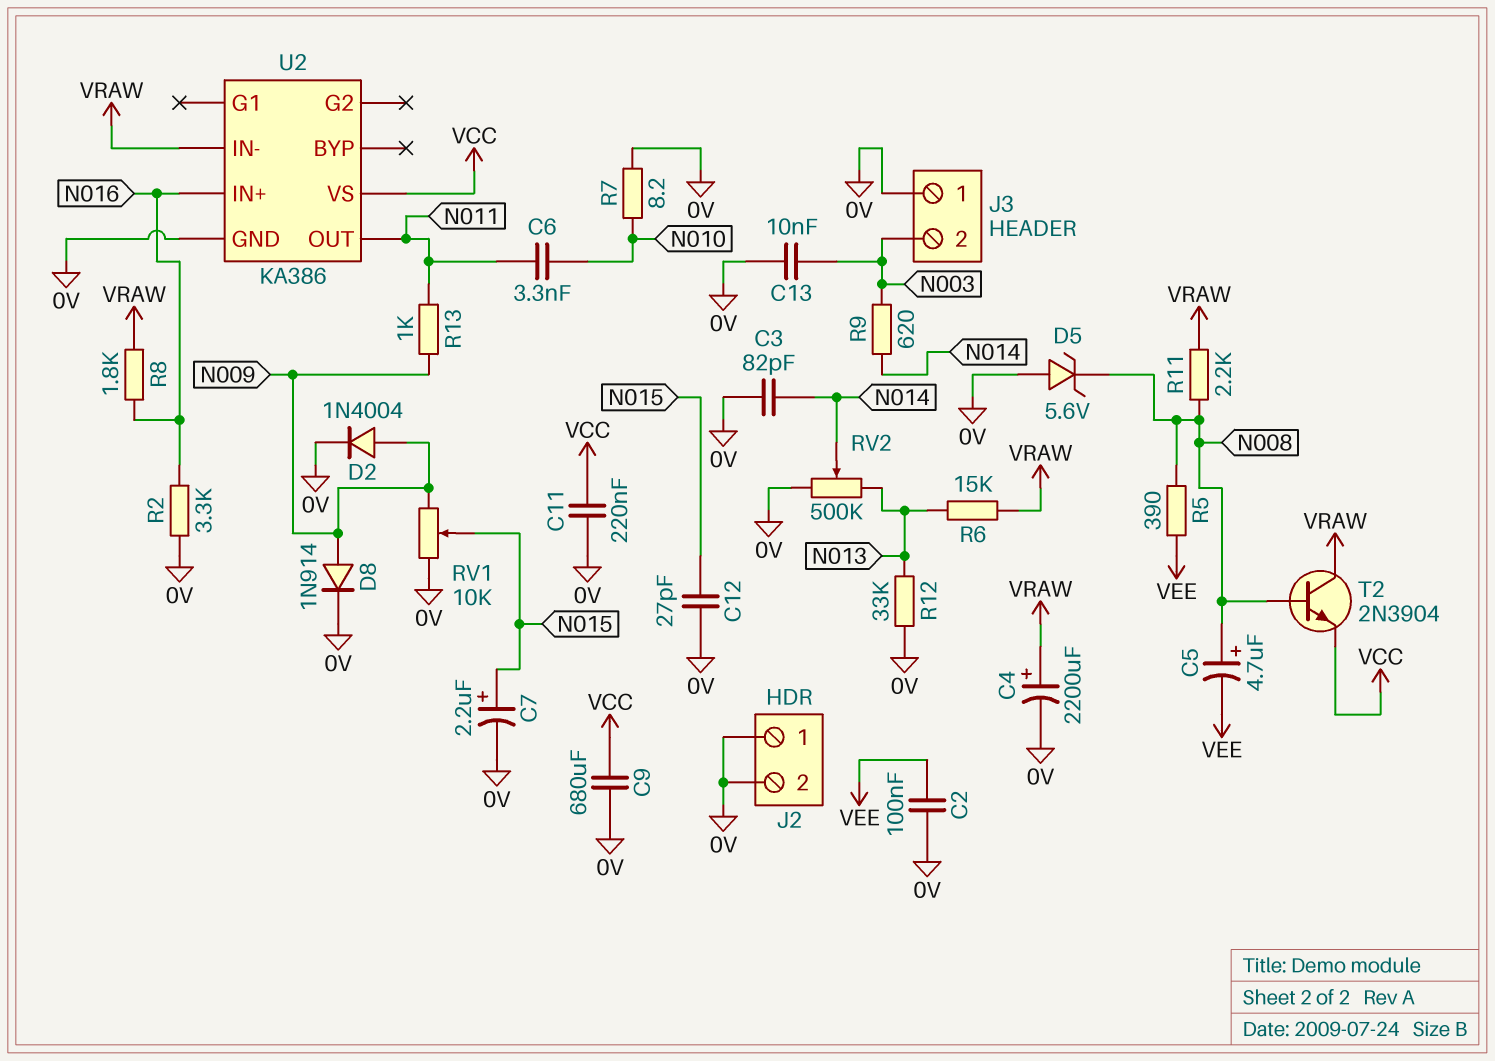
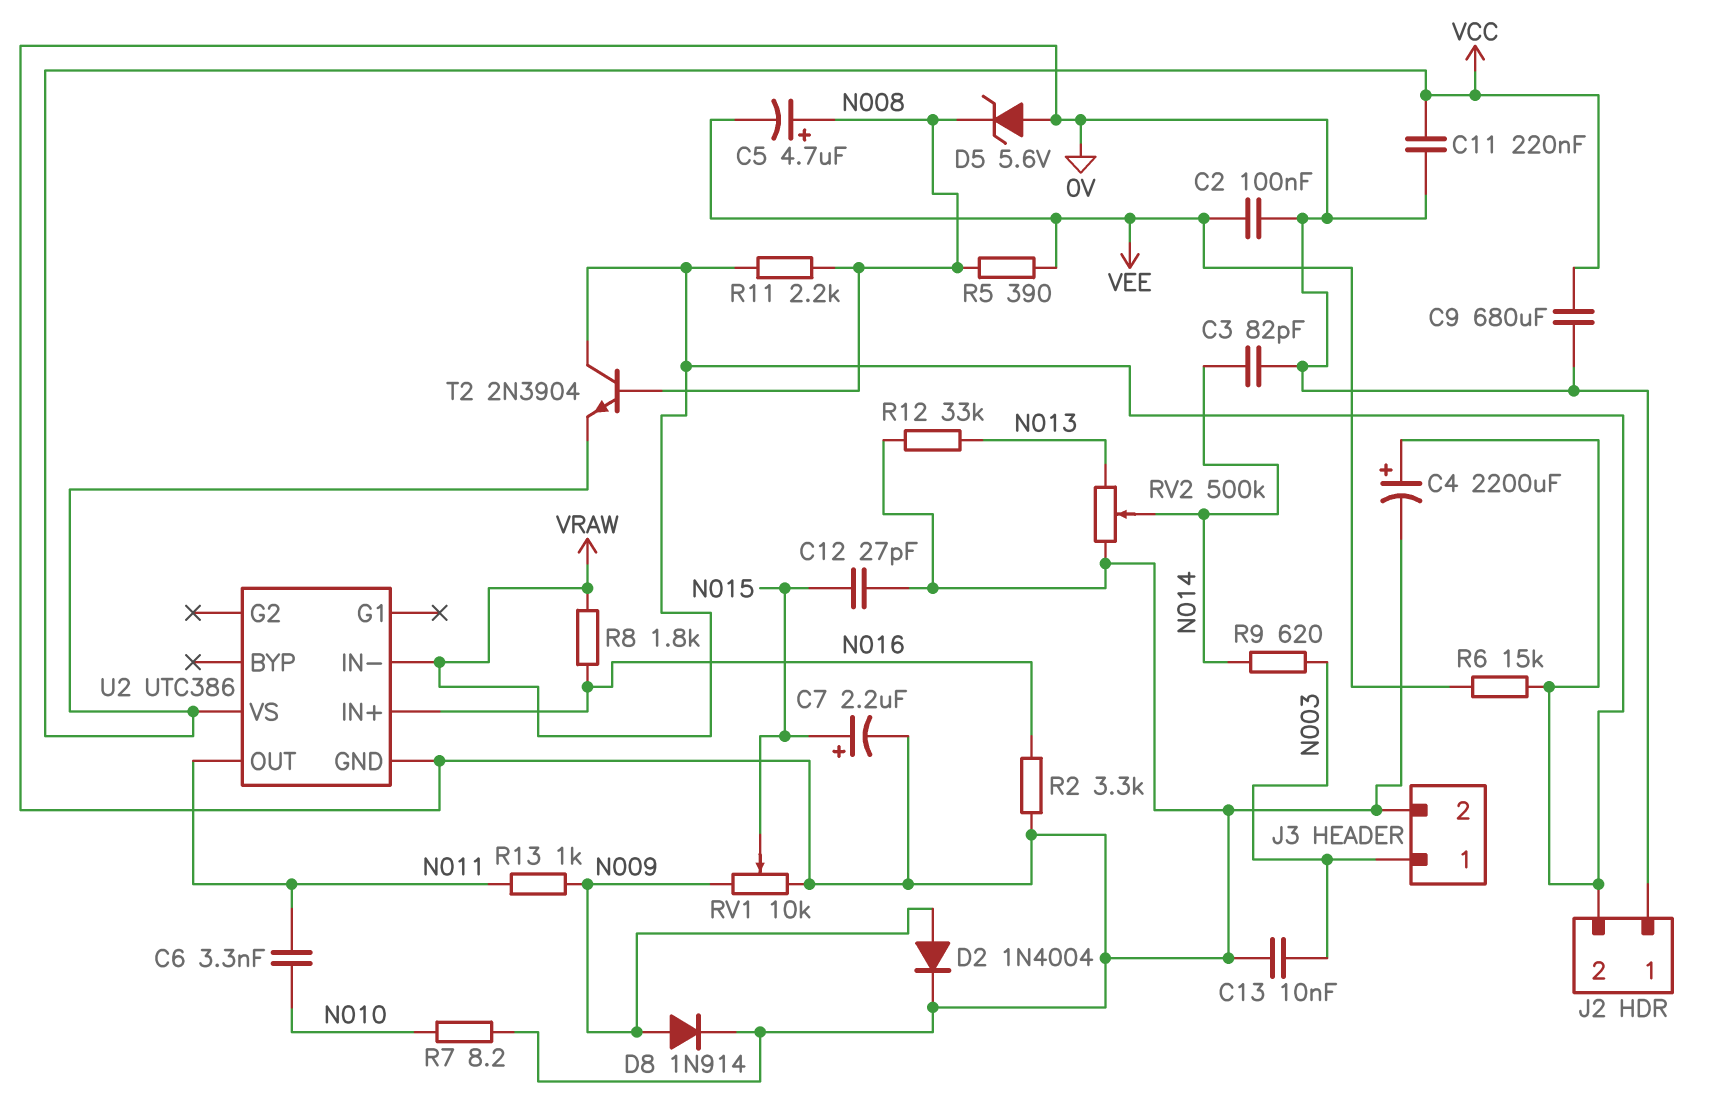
J2 pin 2: 0V -> VRAW
J3 pin 1: 0V -> N003
J3 pin 2: N003 -> 0V
R6: 15k (N013, VRAW) -> 15k (VEE, VRAW)
U2: KA386 -> UTC386

